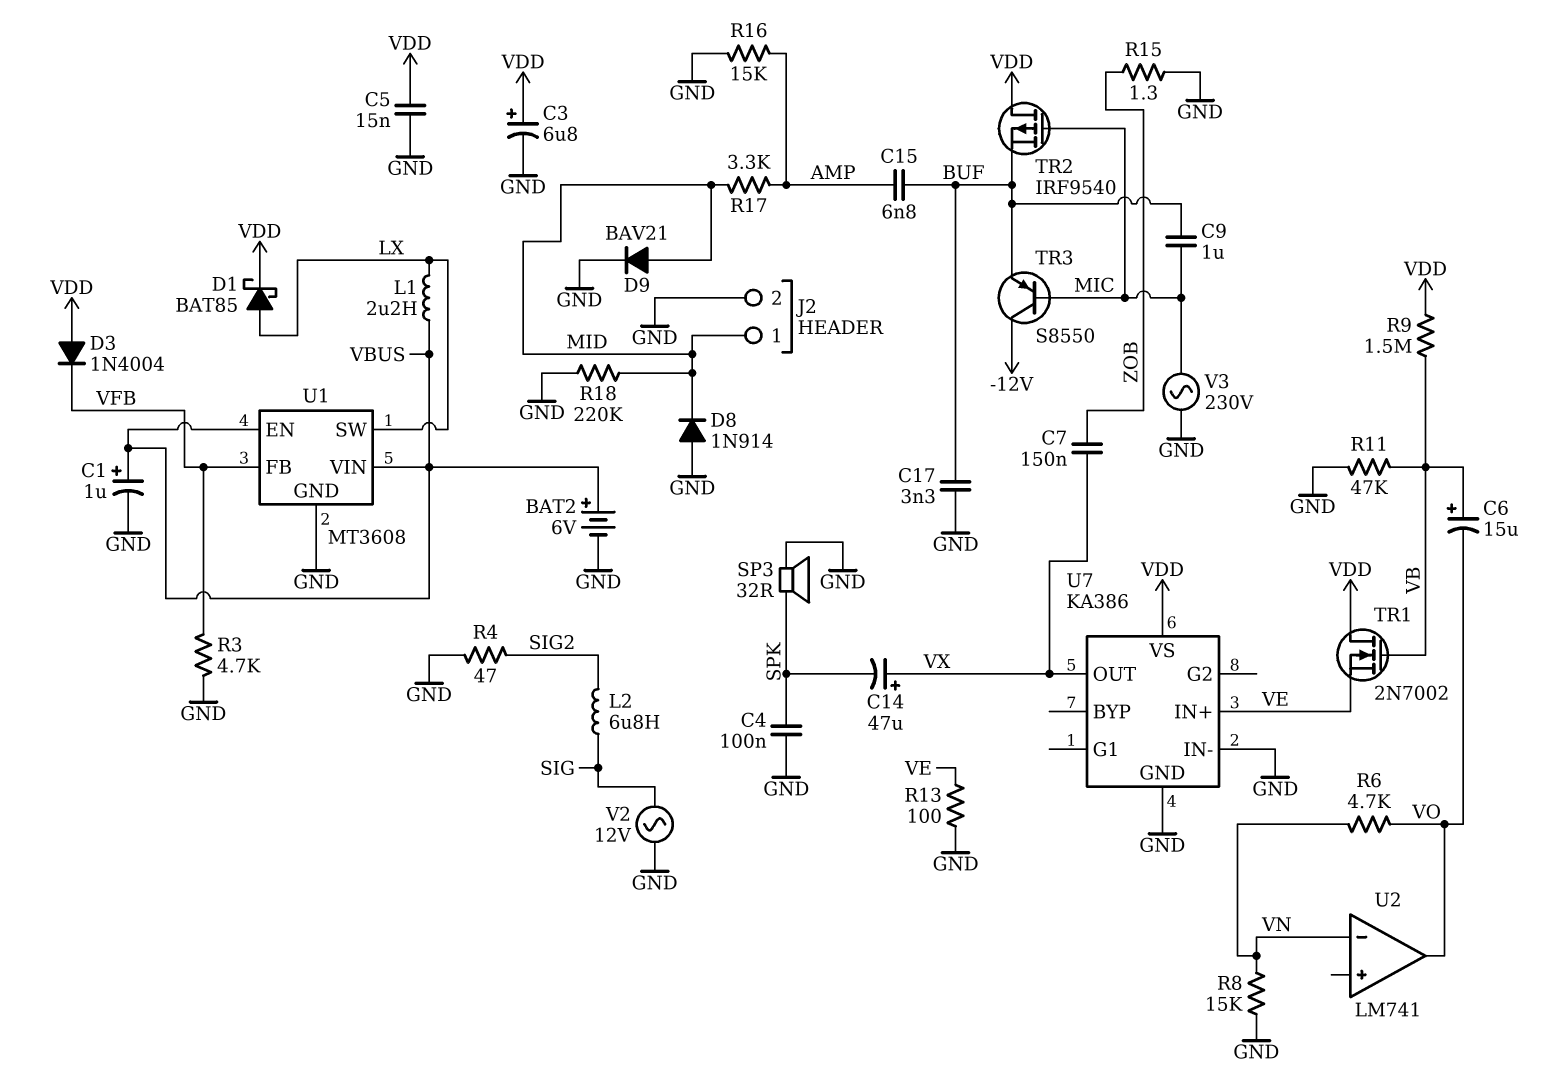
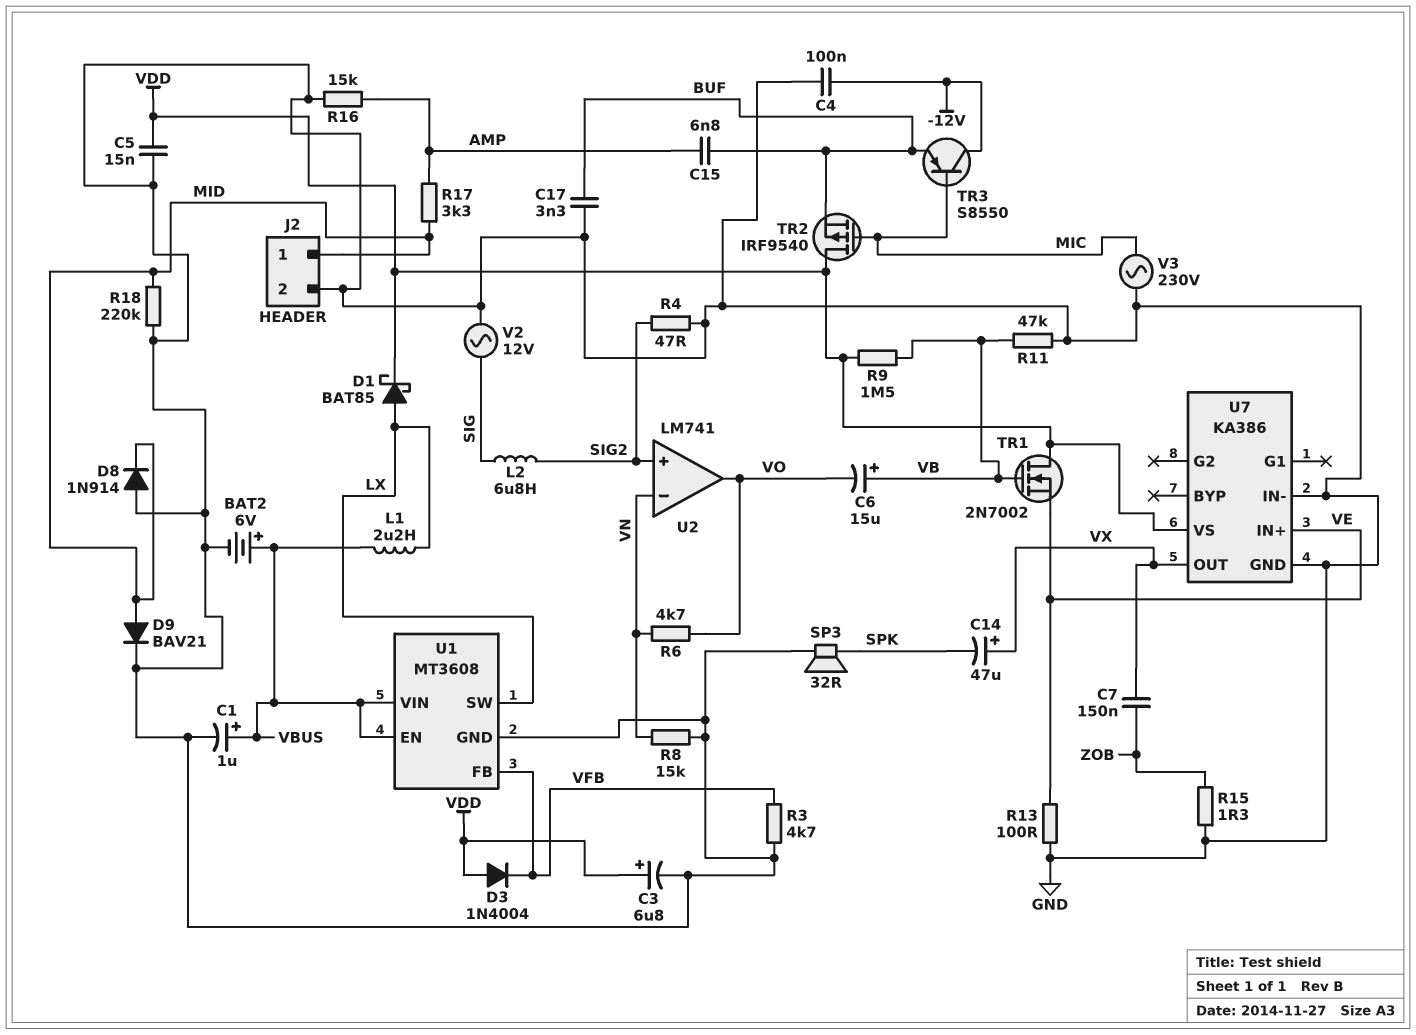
C4: 100nF (GND, SPK) -> 100nF (-12V, GND)
C9: 1uF (BUF, MIC) -> none
U2 pin in+: none -> SIG2

